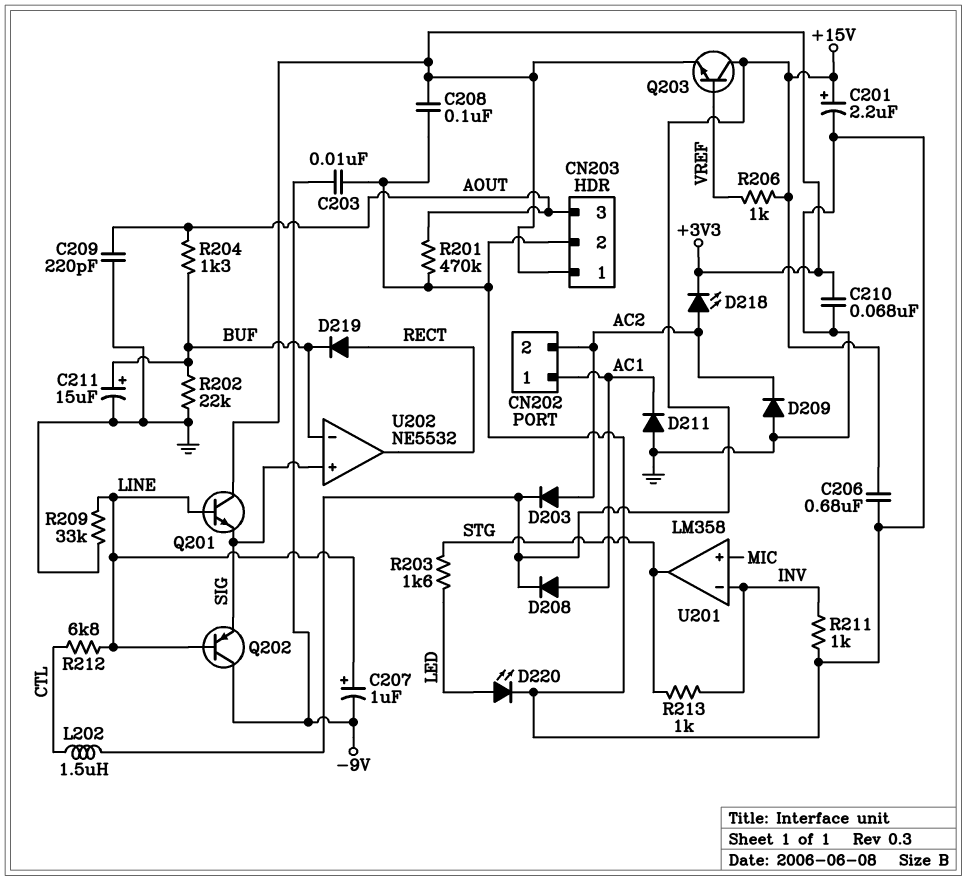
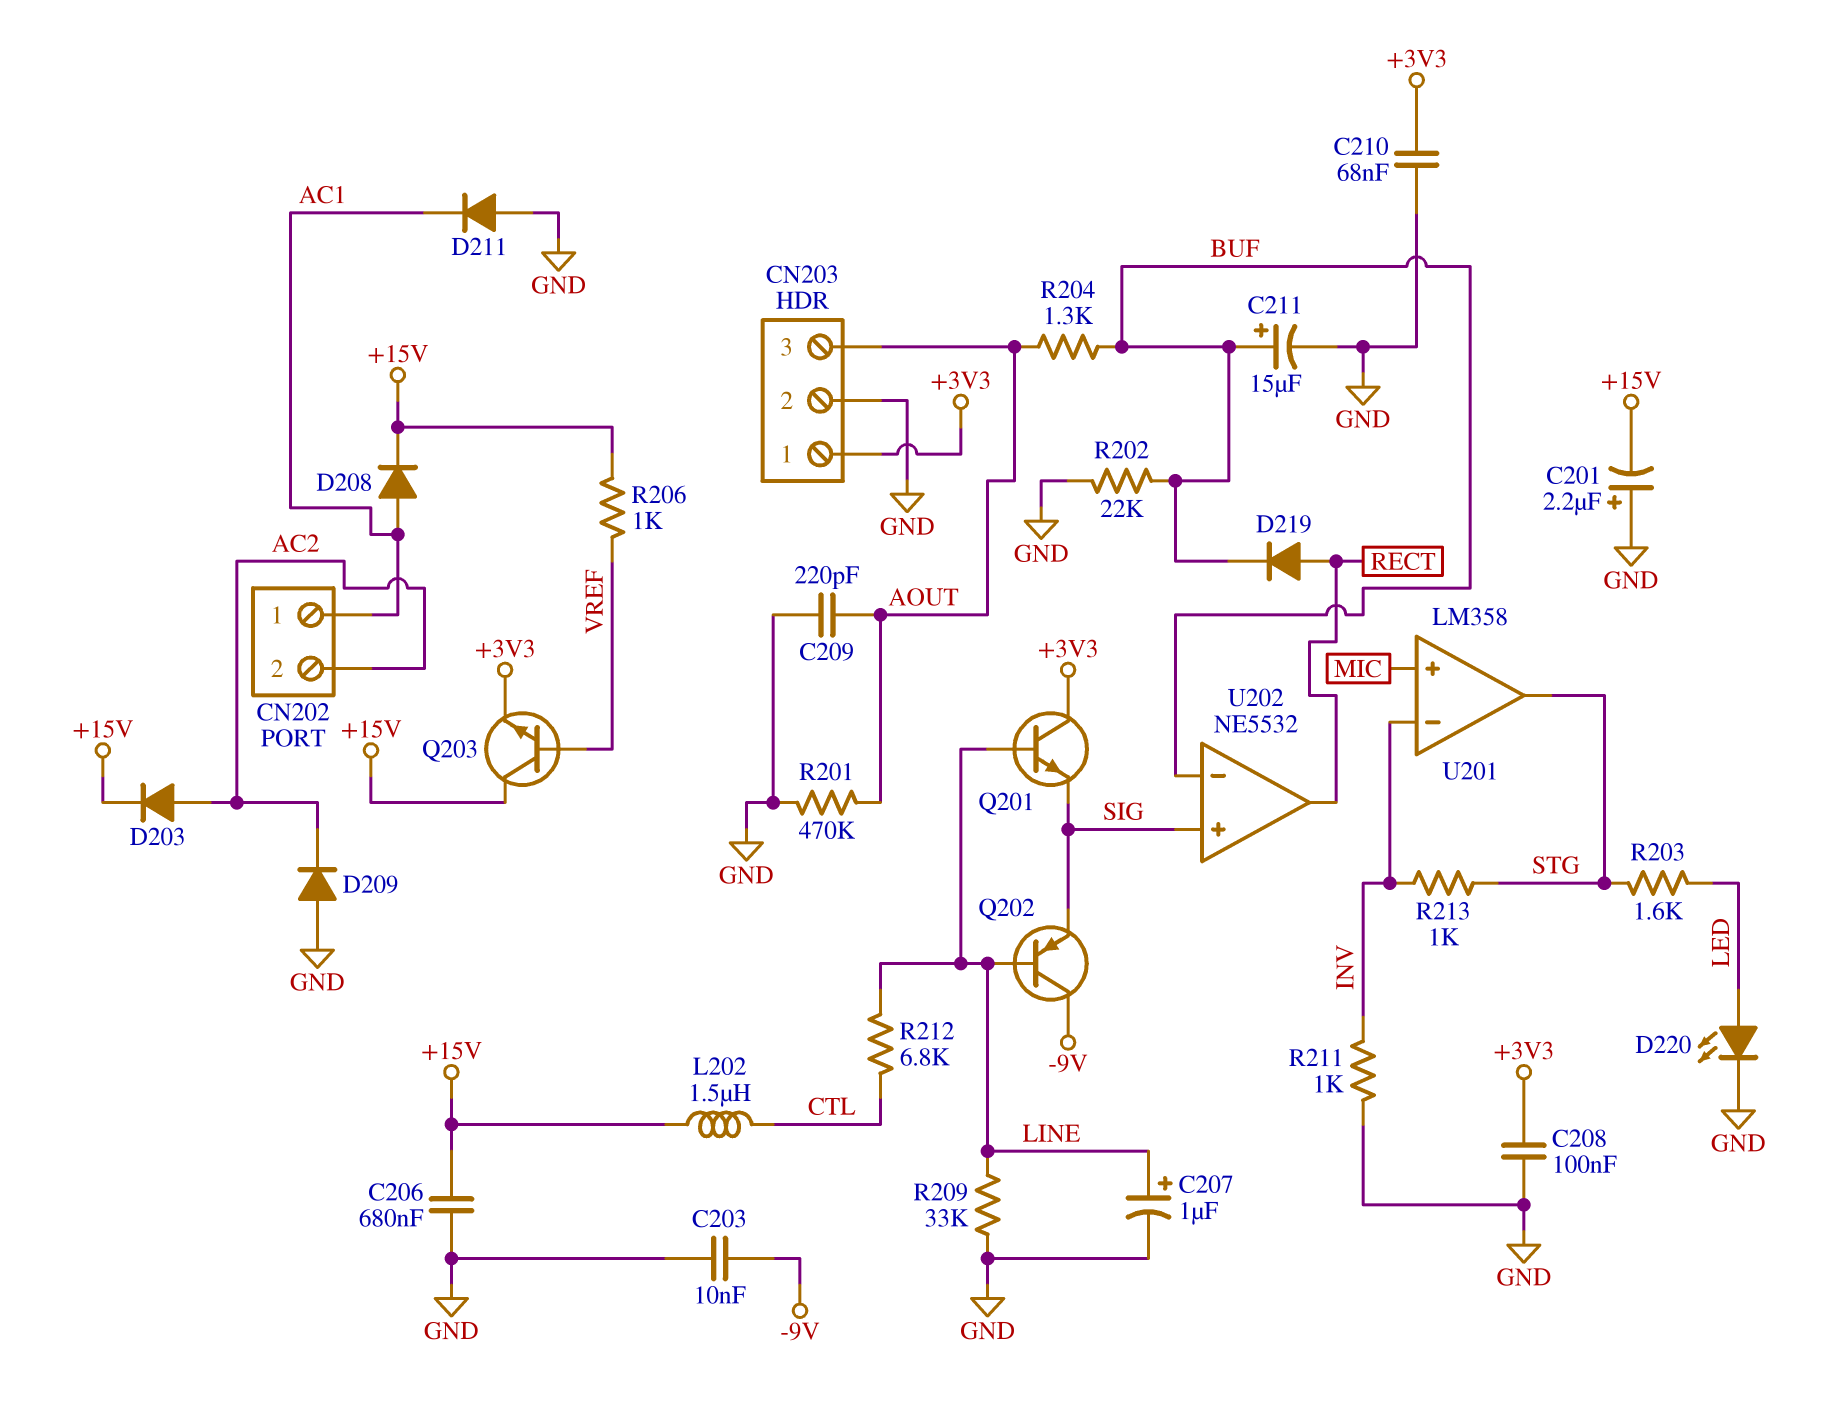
C201: 2.2uF (plus +15V, minus GND) -> 2.2uF (plus GND, minus +15V)
C207: 1uF (plus LINE, minus -9V) -> 1uF (plus LINE, minus GND)
D218: LED (A AC2, K +3V3) -> none

